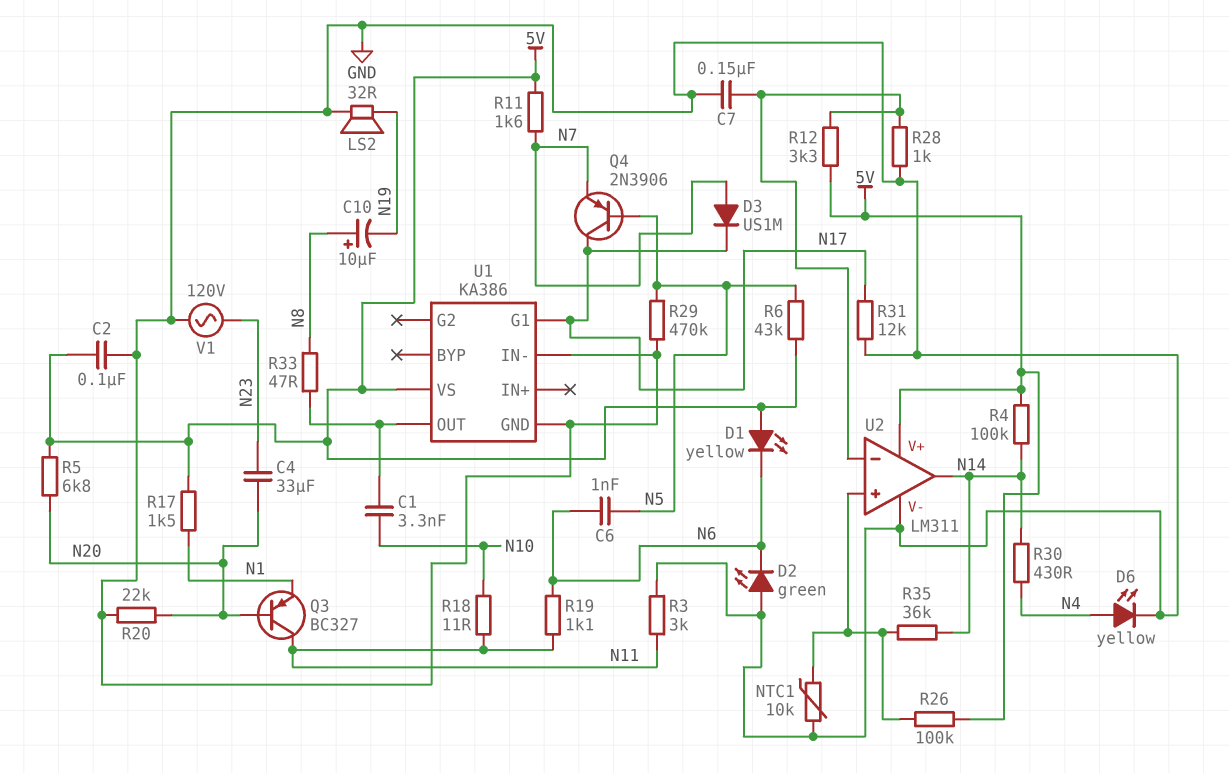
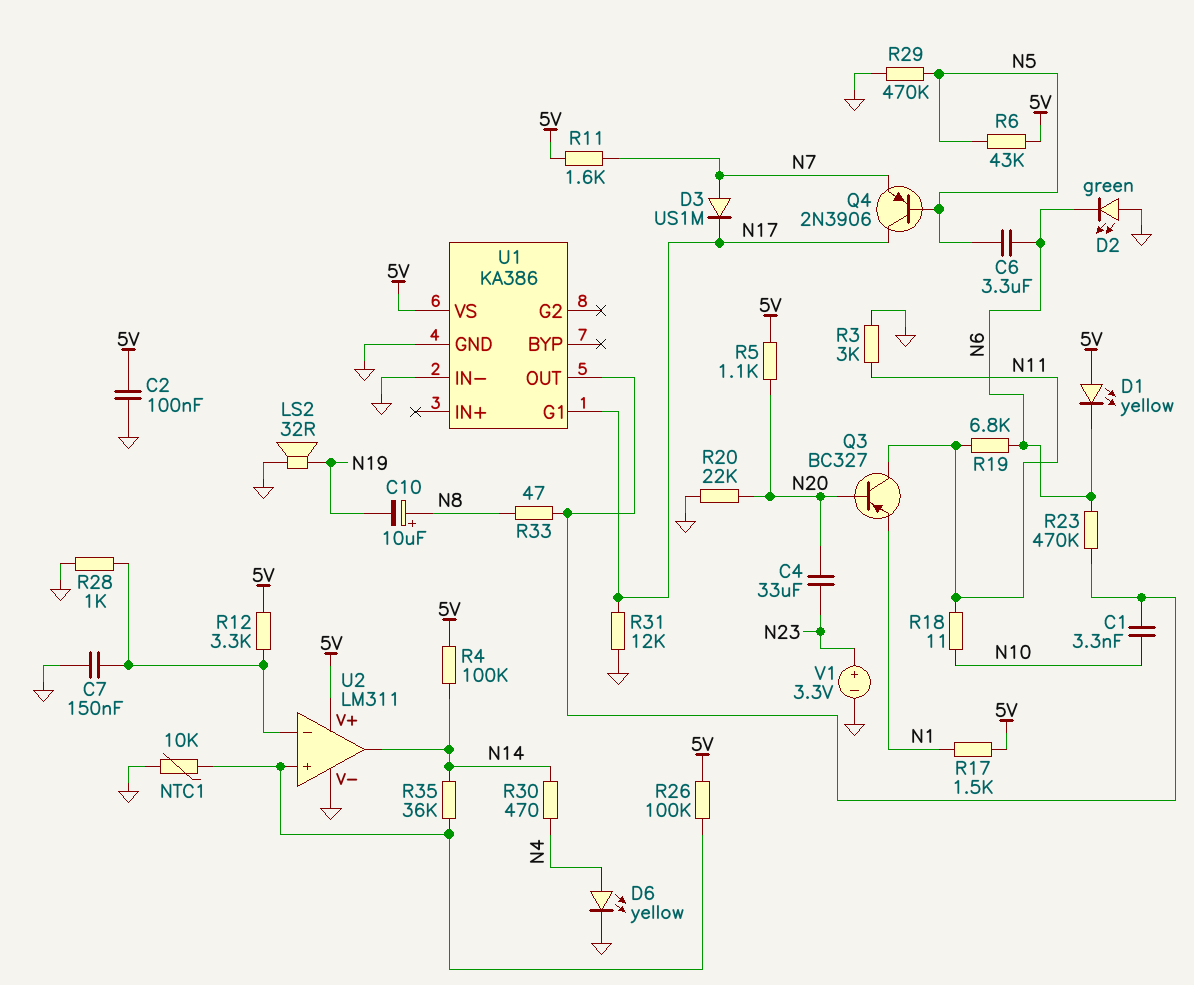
C6: 1nF (N5, N6) -> 3.3uF (N5, N6)
R5: 6.8k (5V, N20) -> 1.1k (5V, N20)
R19: 1.1k (N6, N11) -> 6.8k (N6, N11)
R23: none -> 470k (N6, U1/OUT)
R30: 430 (N4, N14) -> 470 (N4, N14)
V1: AC 120V (GND, N23) -> 3.3V (plus N23, minus GND)

